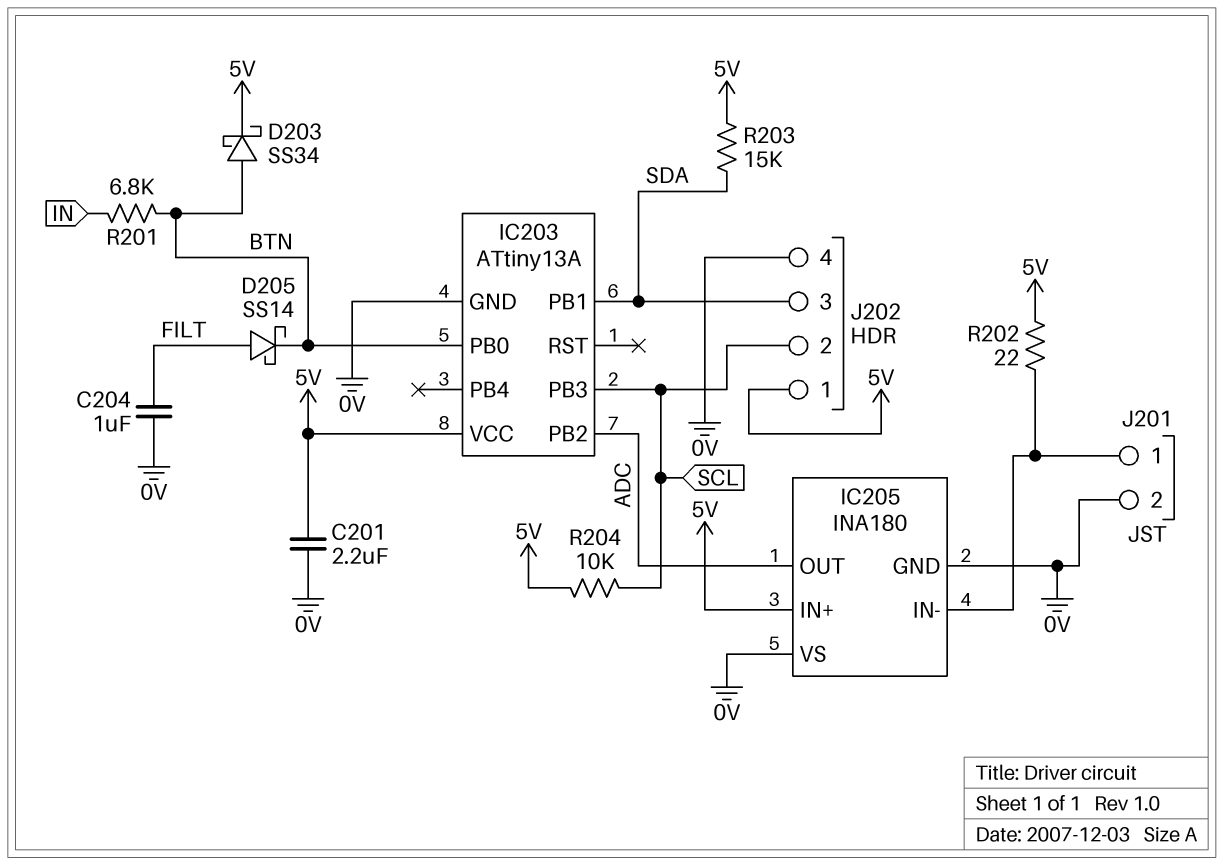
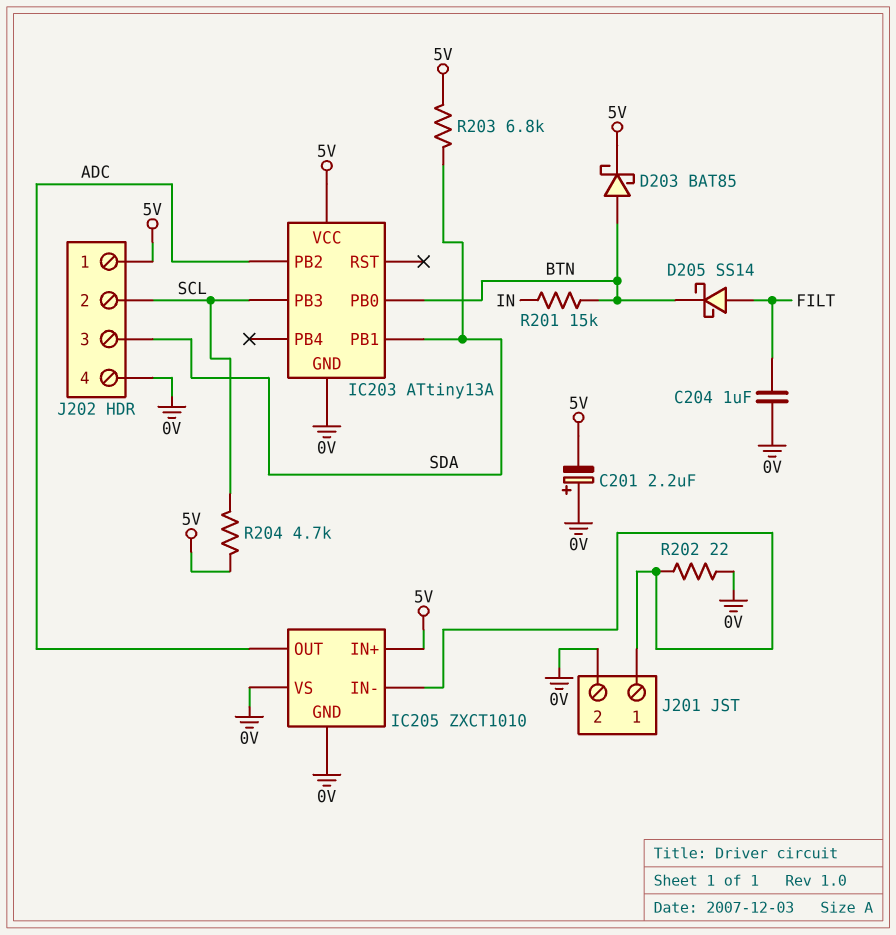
C201: 2.2uF (0V, 5V) -> 2.2uF (plus 0V, minus 5V)
D203: schottky SS34 (A BTN, K 5V) -> schottky BAT85 (A BTN, K 5V)
IC205: INA180 -> ZXCT1010
R201: 6.8k (BTN, IN) -> 15k (BTN, IN)
R202: 22 (5V, IC205/IN-) -> 22 (0V, IC205/IN-)
R203: 15k (5V, SDA) -> 6.8k (5V, SDA)
R204: 10k (5V, SCL) -> 4.7k (5V, SCL)

